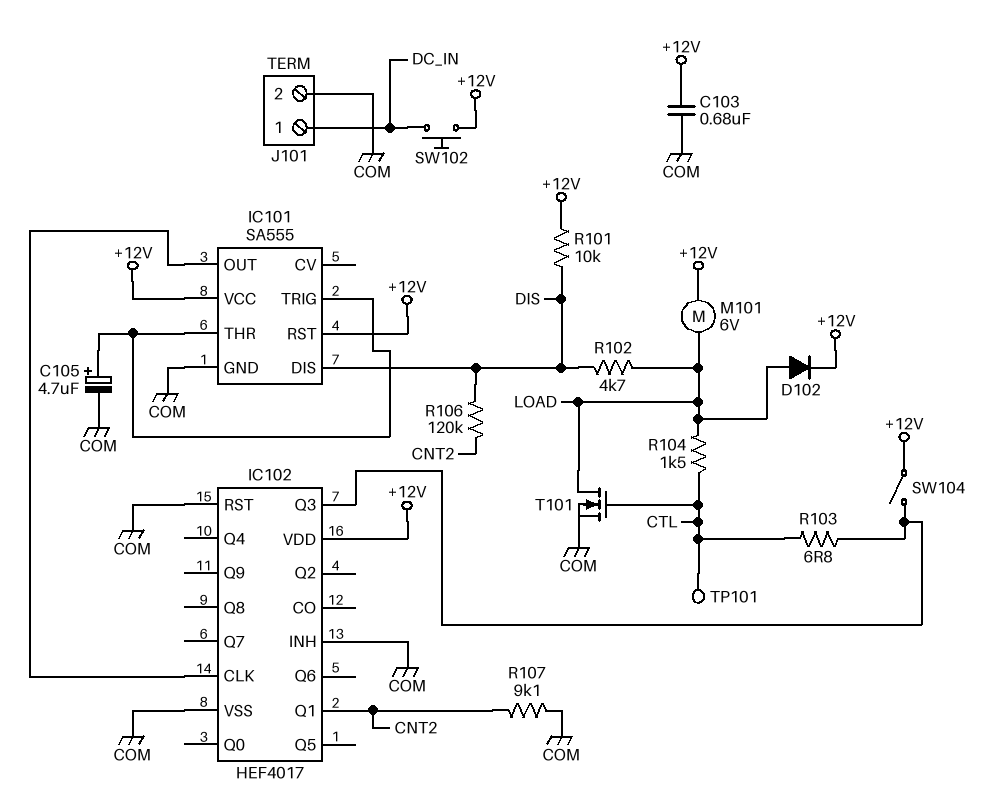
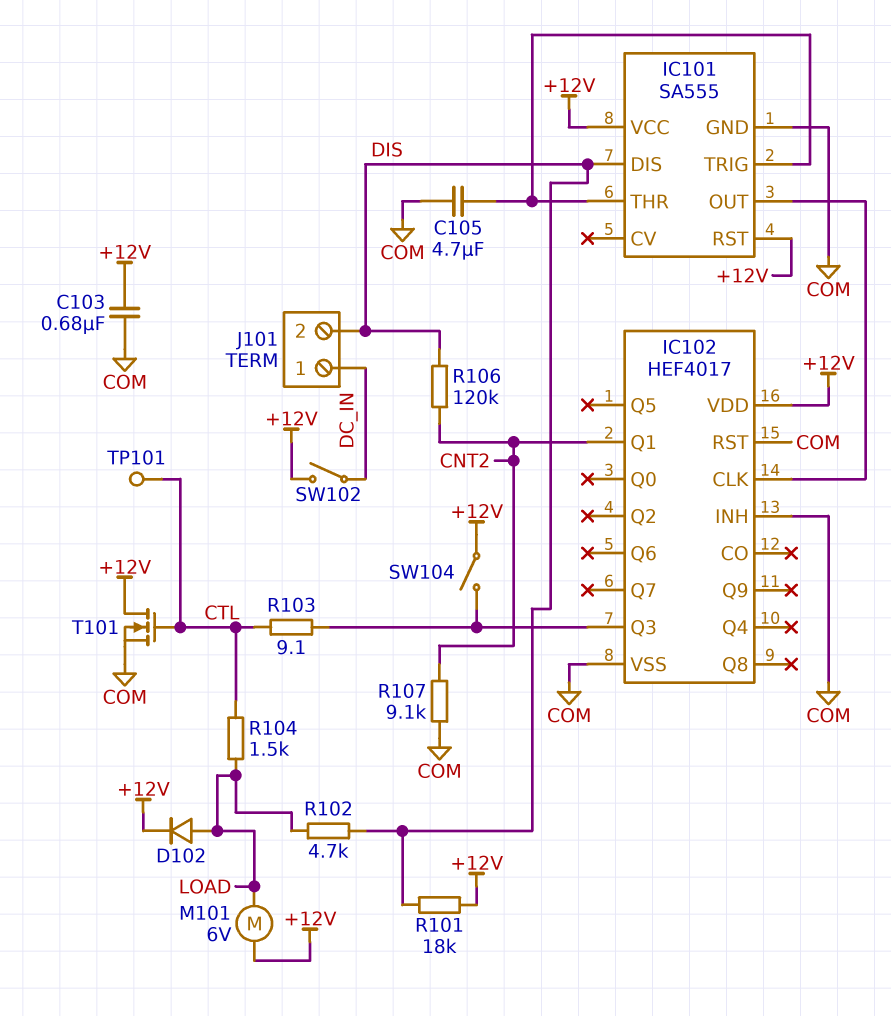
C105: 4.7uF (plus IC101/THR, minus COM) -> 4.7uF (COM, IC101/THR)
J101 pin 2: COM -> DIS
R101: 10k (+12V, DIS) -> 18k (+12V, DIS)
R103: 6.8 (CTL, IC102/Q3) -> 9.1 (CTL, IC102/Q3)
SW102: button (+12V, DC_IN) -> switch (+12V, DC_IN)
T101: NMOS (G CTL, D LOAD, S COM) -> NMOS (G CTL, D +12V, S COM)

